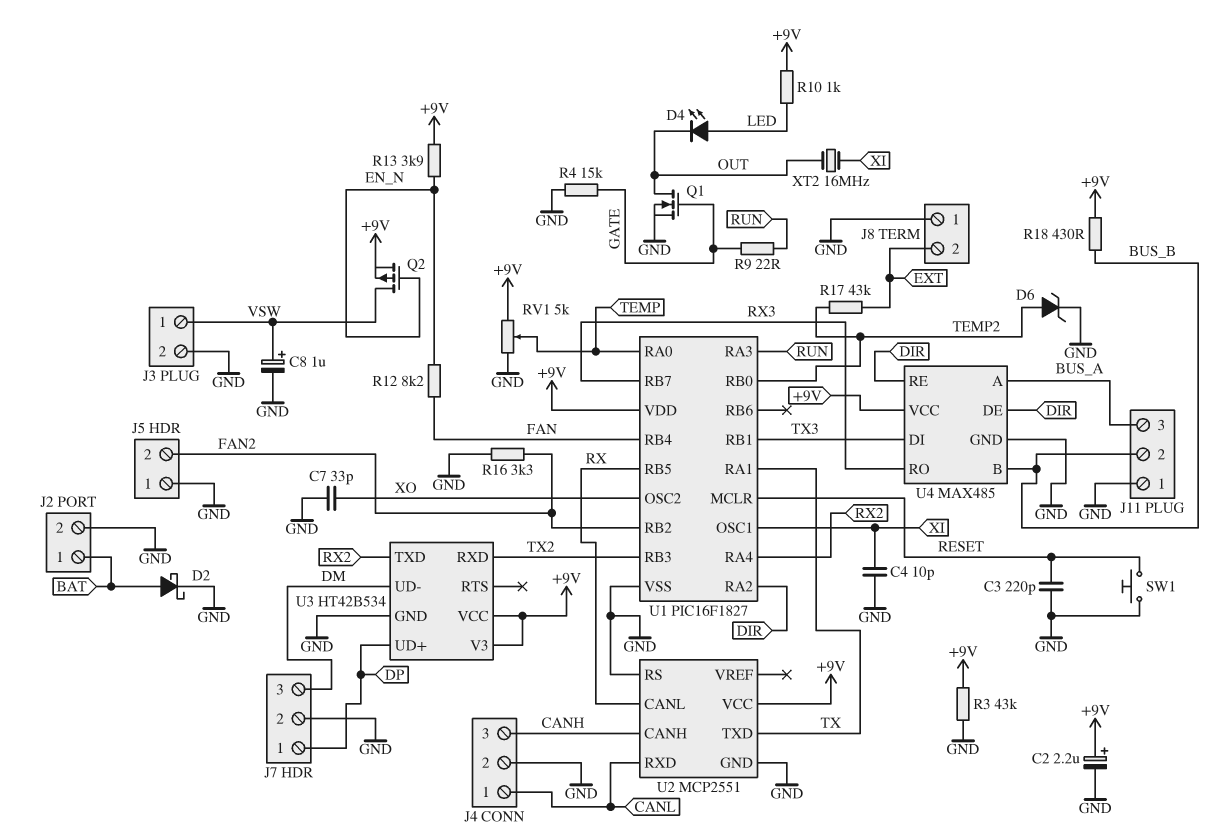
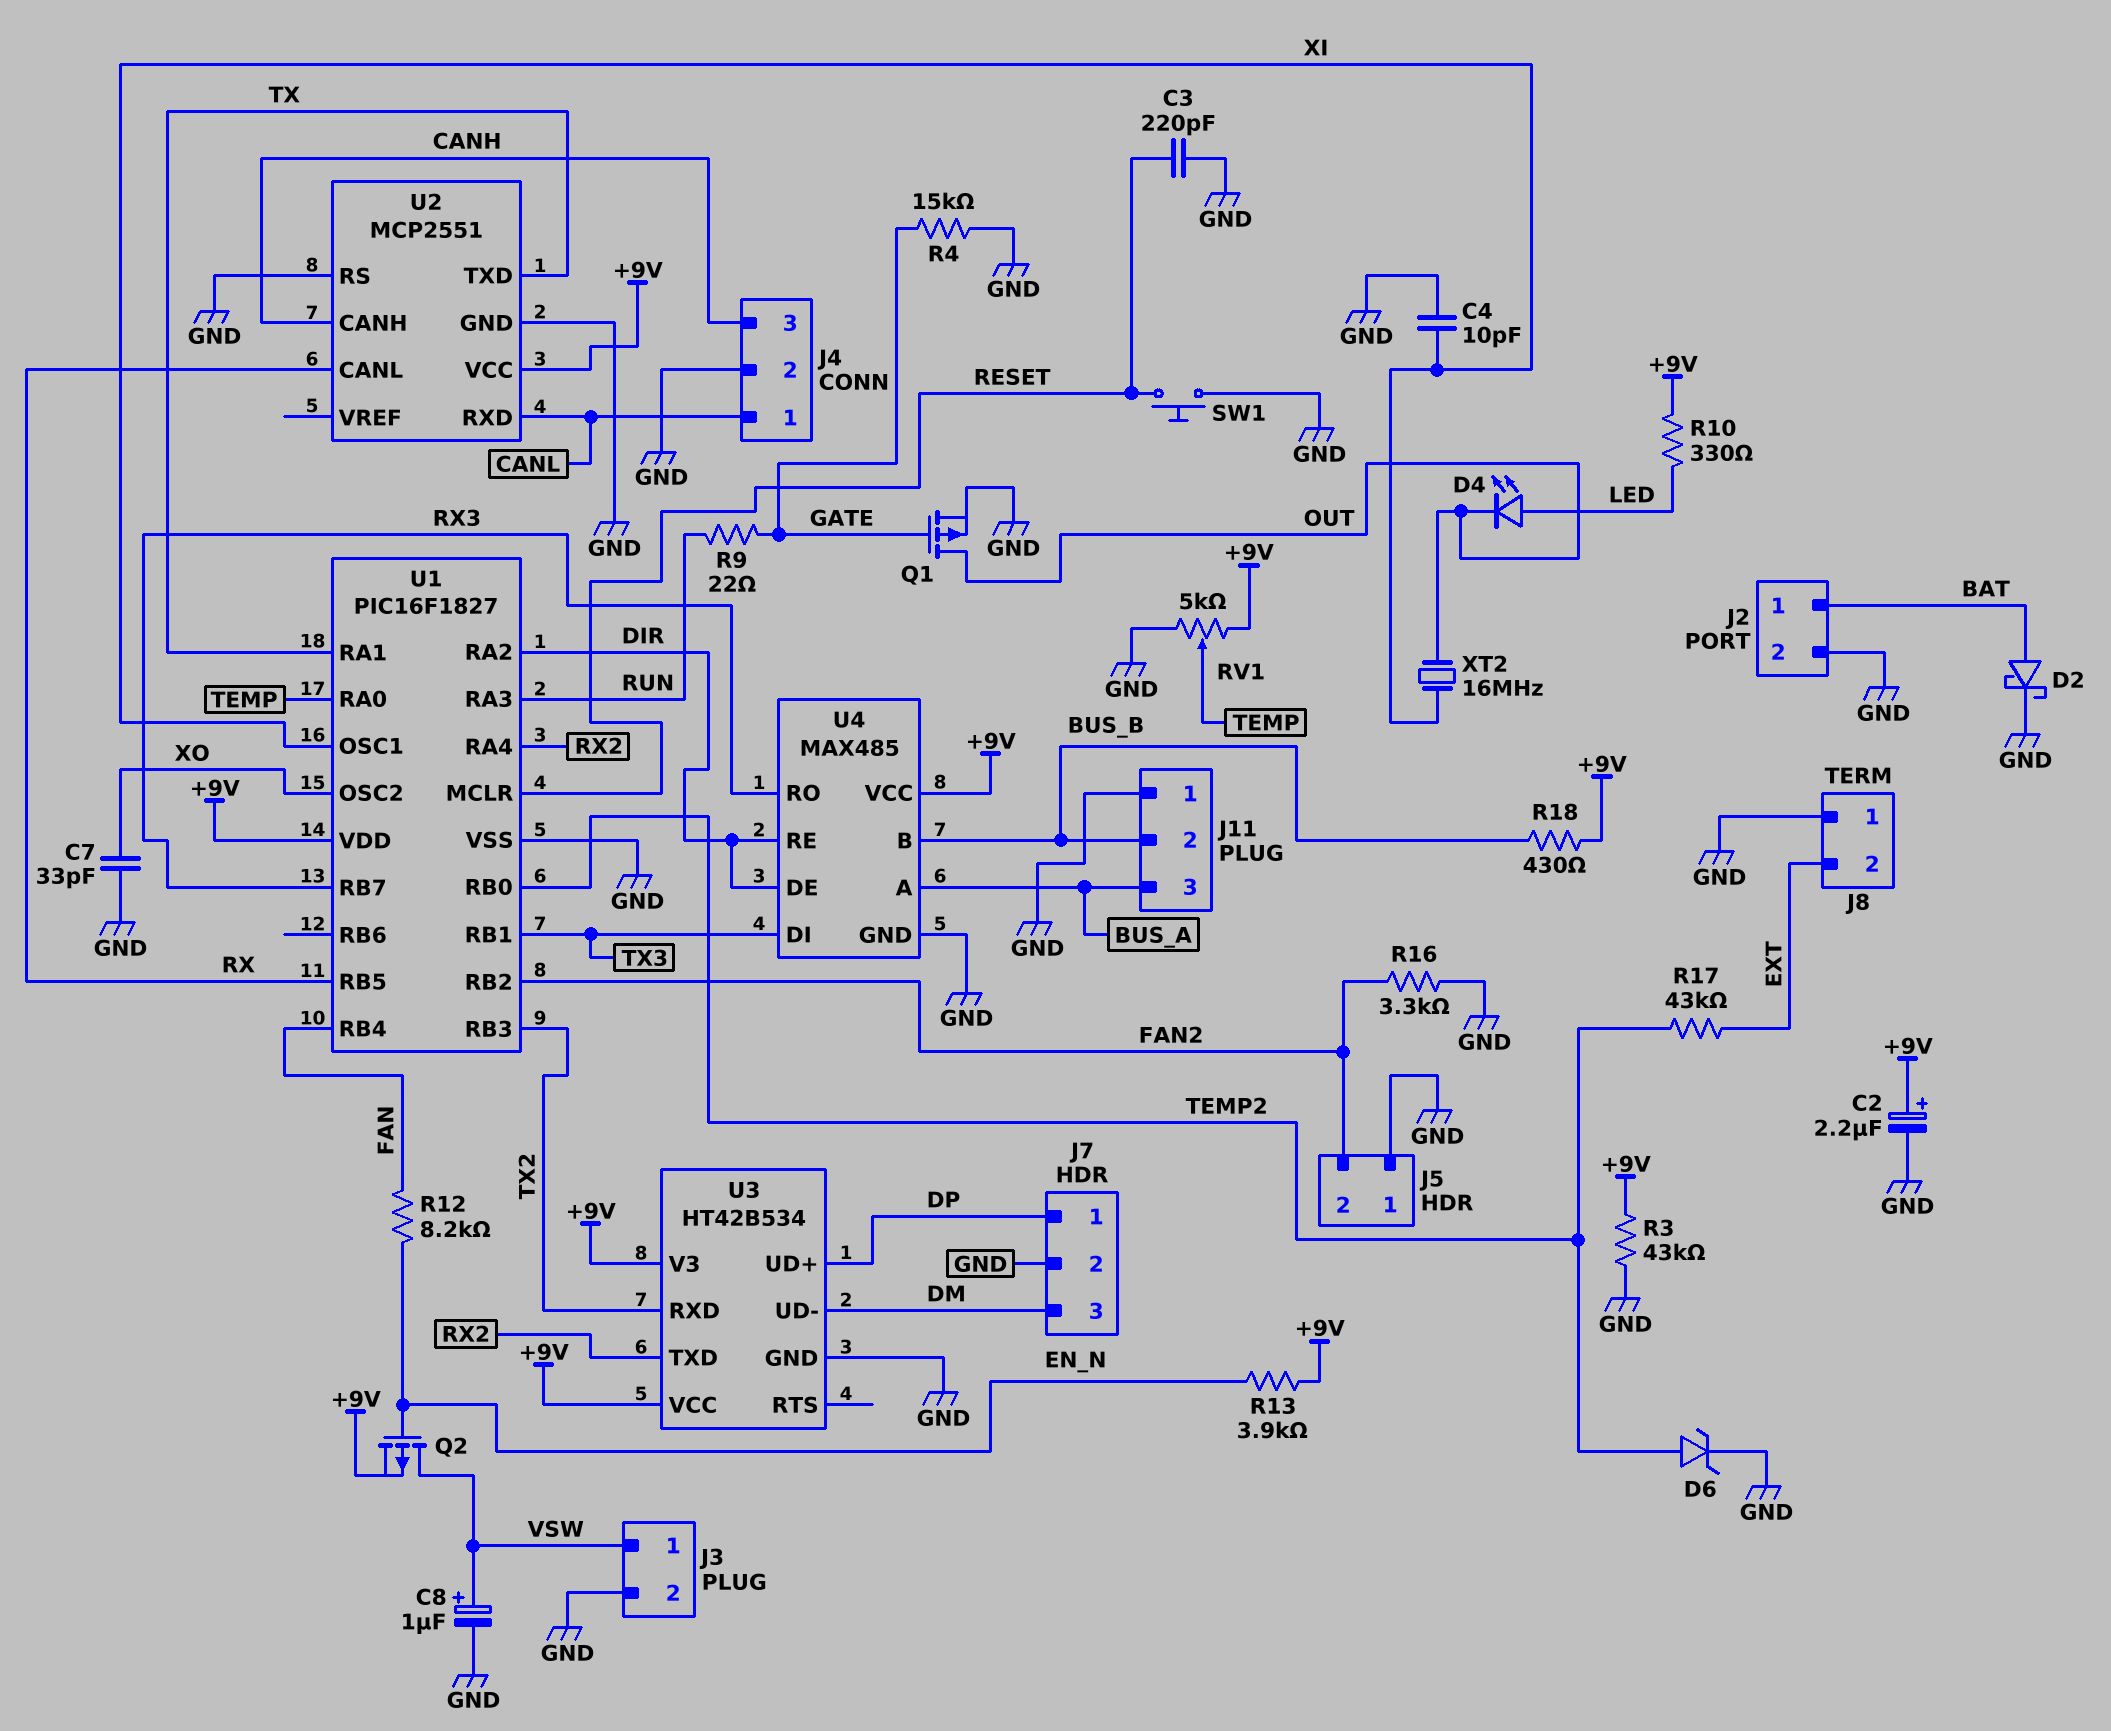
Q1: NMOS (G GATE, D OUT, S GND) -> PMOS (G GATE, D OUT, S GND)
R10: 1k (+9V, LED) -> 330 (+9V, LED)

